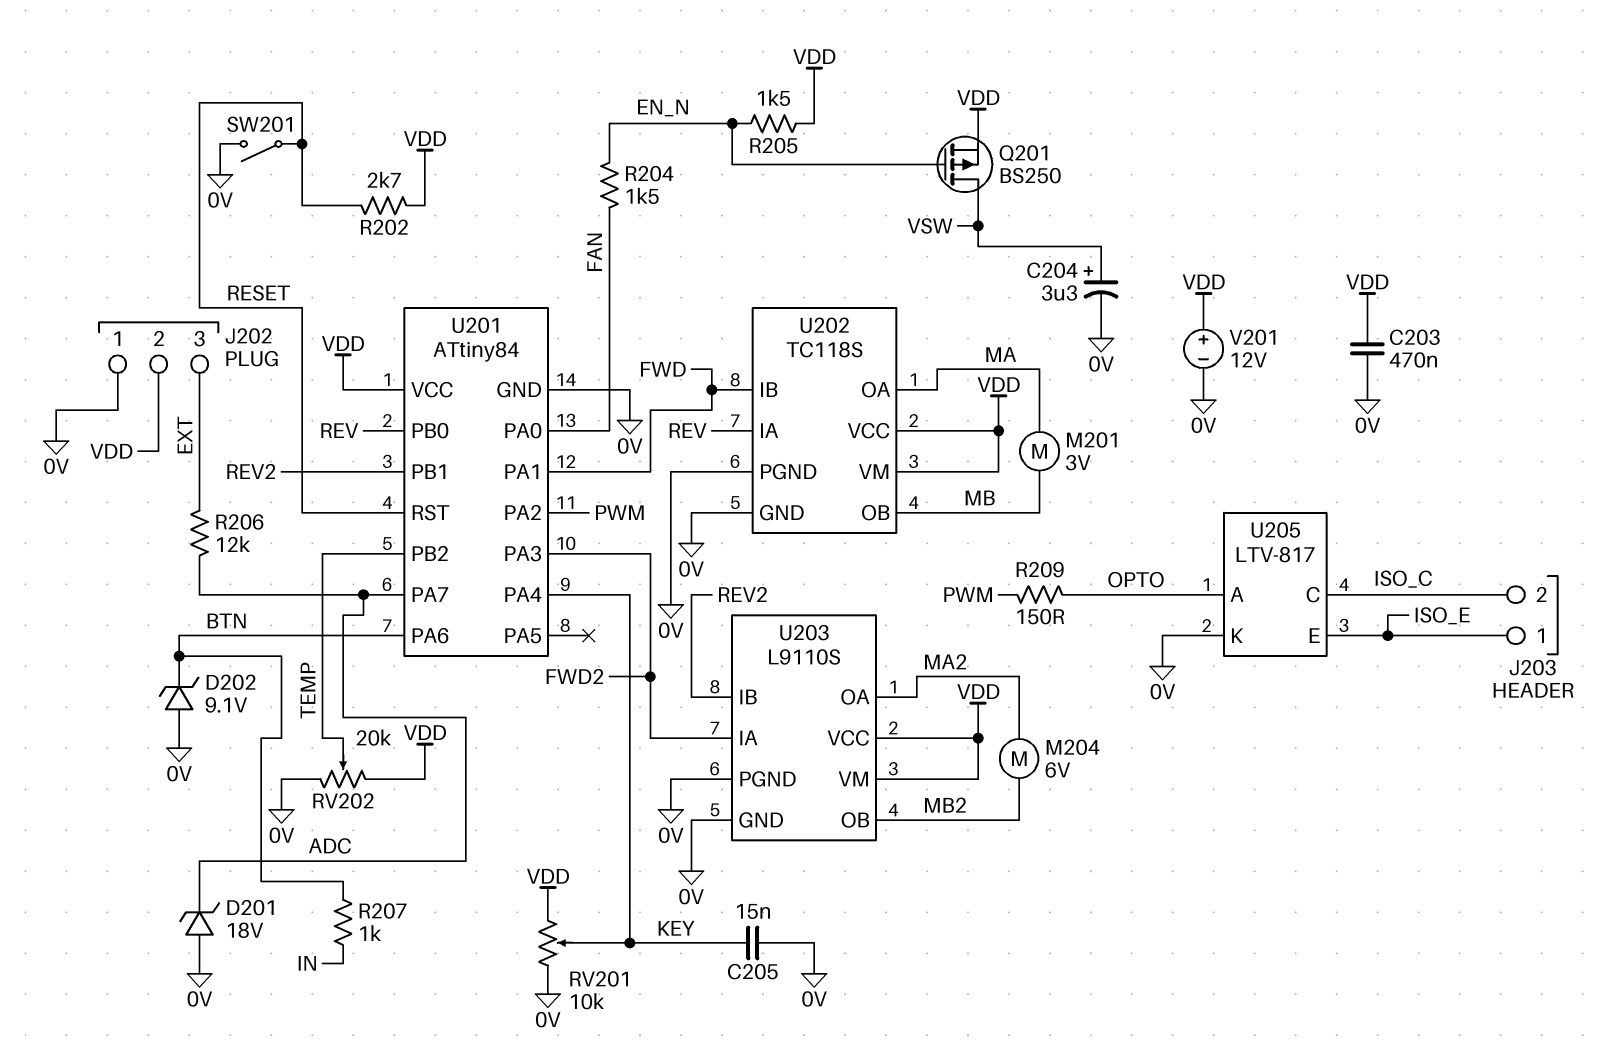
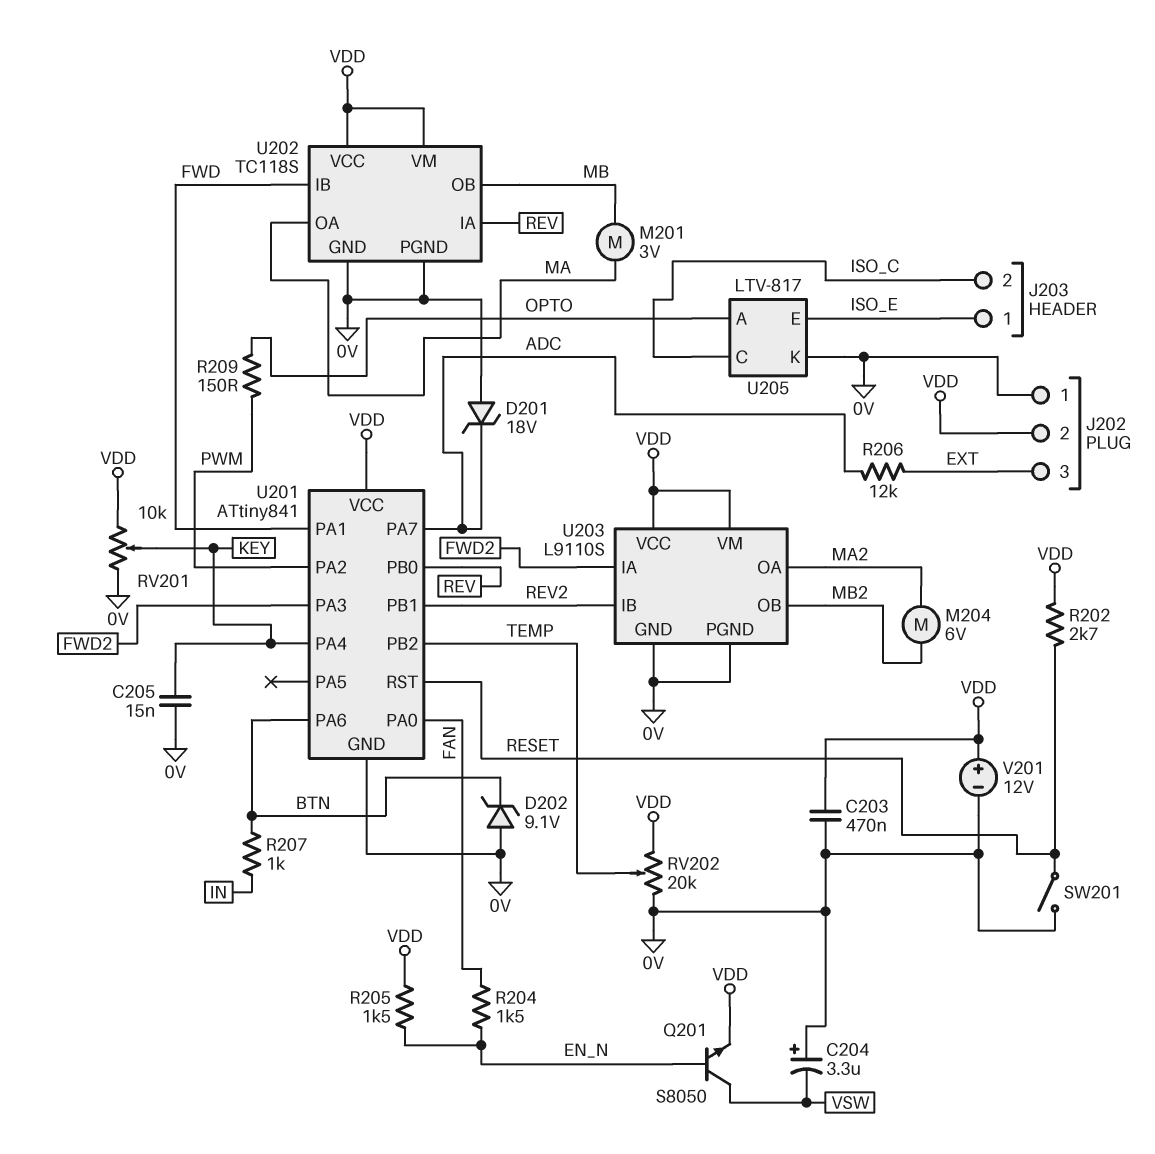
C204: 3.3uF (plus VSW, minus 0V) -> 3.3uF (plus 0V, minus VSW)
Q201: PMOS BS250 (G EN_N, D VSW, S VDD) -> NPN S8050 (B EN_N, C VSW, E VDD)
U201: ATtiny84 -> ATtiny841

